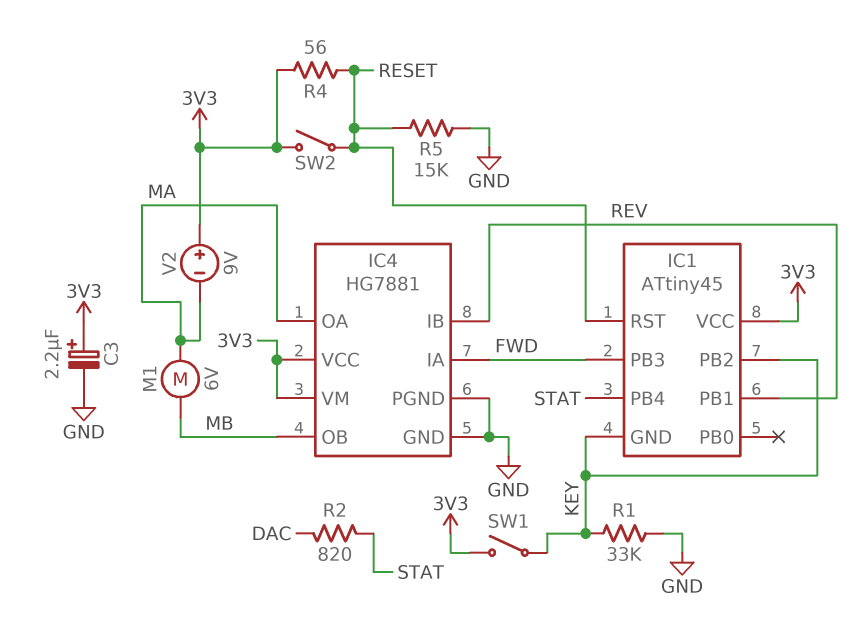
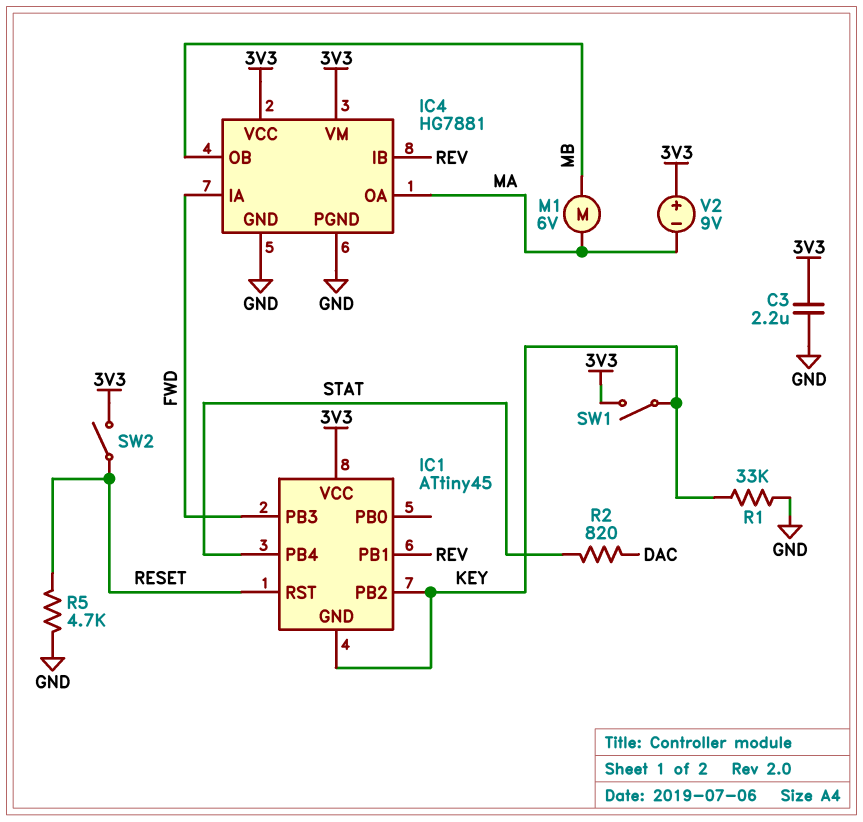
C3: 2.2uF (plus 3V3, minus GND) -> 2.2uF (3V3, GND)
R4: 56 (3V3, RESET) -> none
R5: 15k (GND, RESET) -> 4.7k (GND, RESET)

